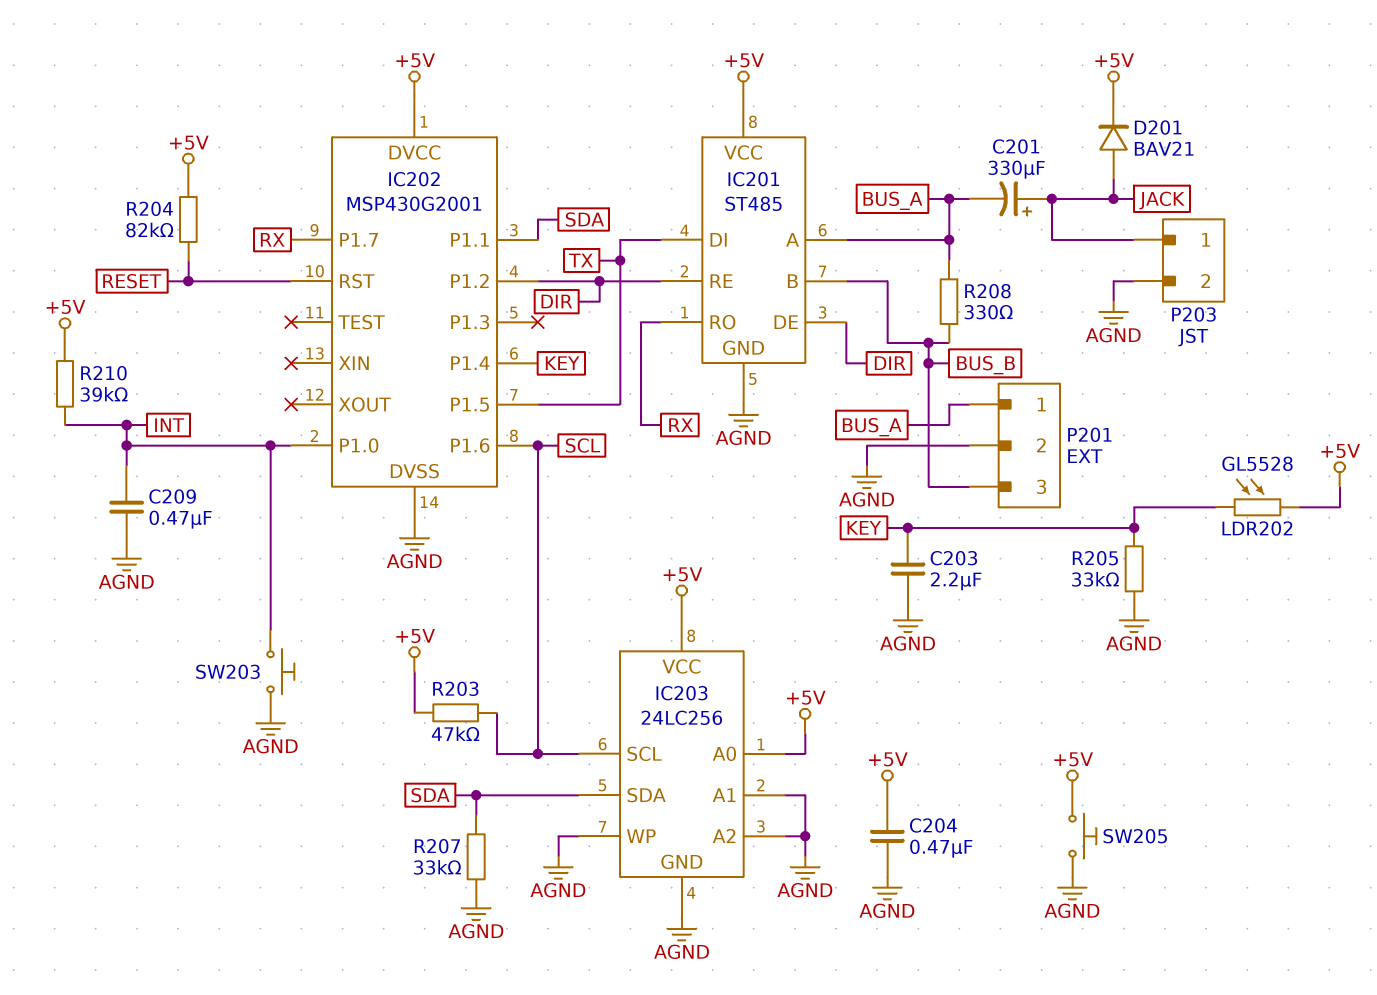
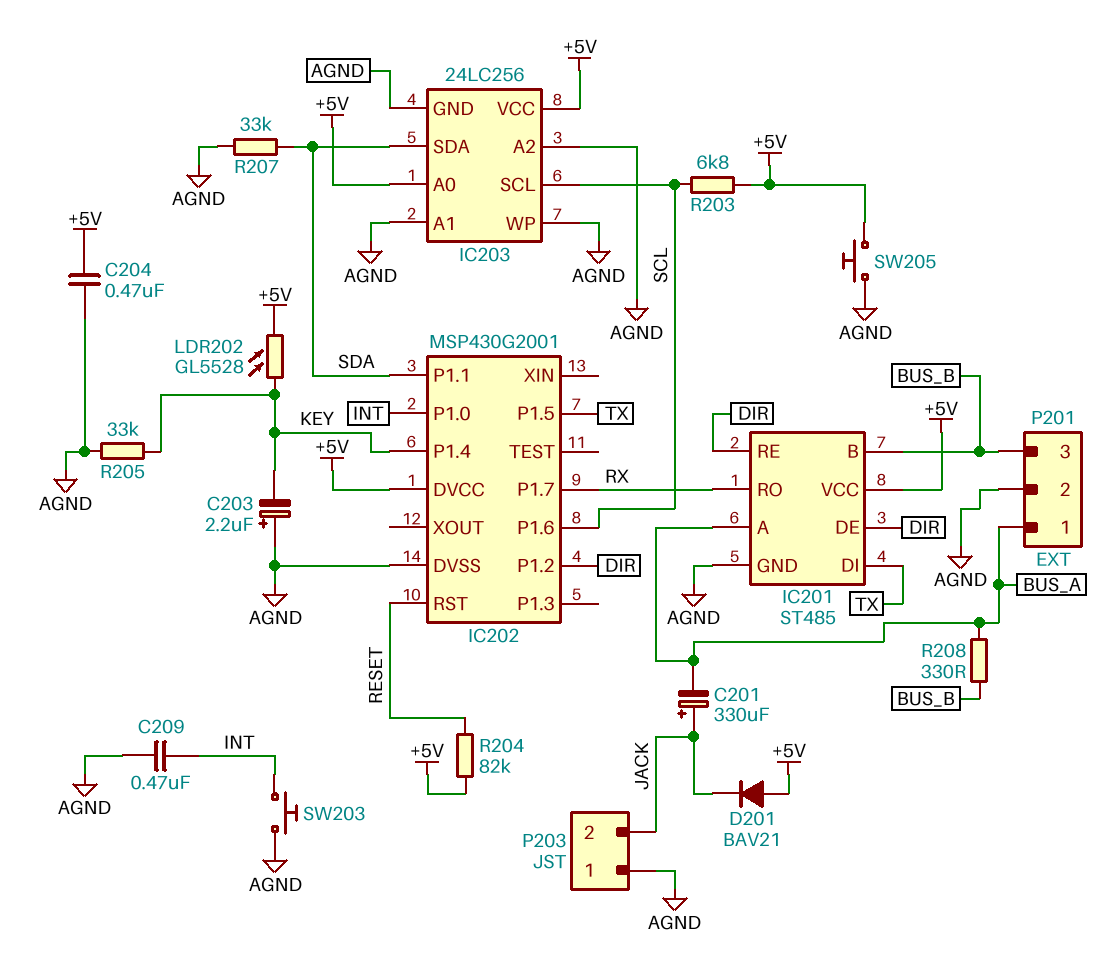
C203: 2.2uF (AGND, KEY) -> 2.2uF (plus AGND, minus KEY)
D201: diode BAV21 (A JACK, K +5V) -> diode BAV21 (A +5V, K JACK)
P203 pin 1: JACK -> AGND
P203 pin 2: AGND -> JACK
R203: 47k (+5V, SCL) -> 6.8k (+5V, SCL)
R210: 39k (+5V, INT) -> none

